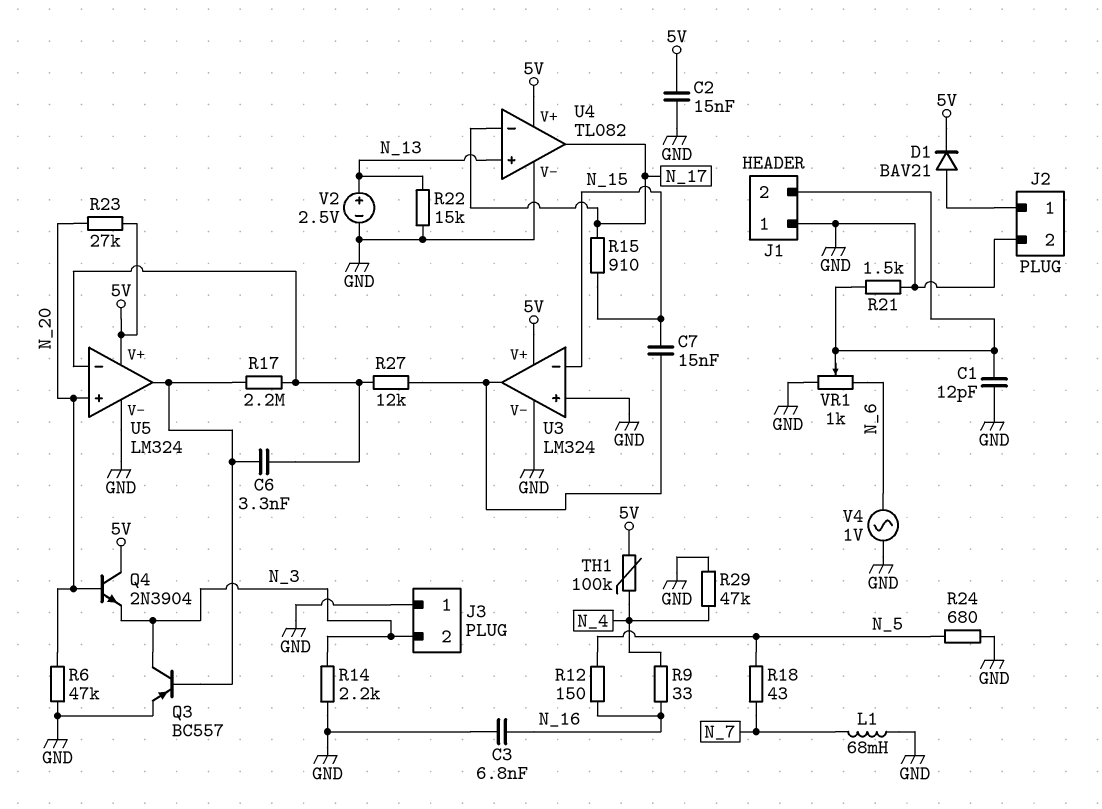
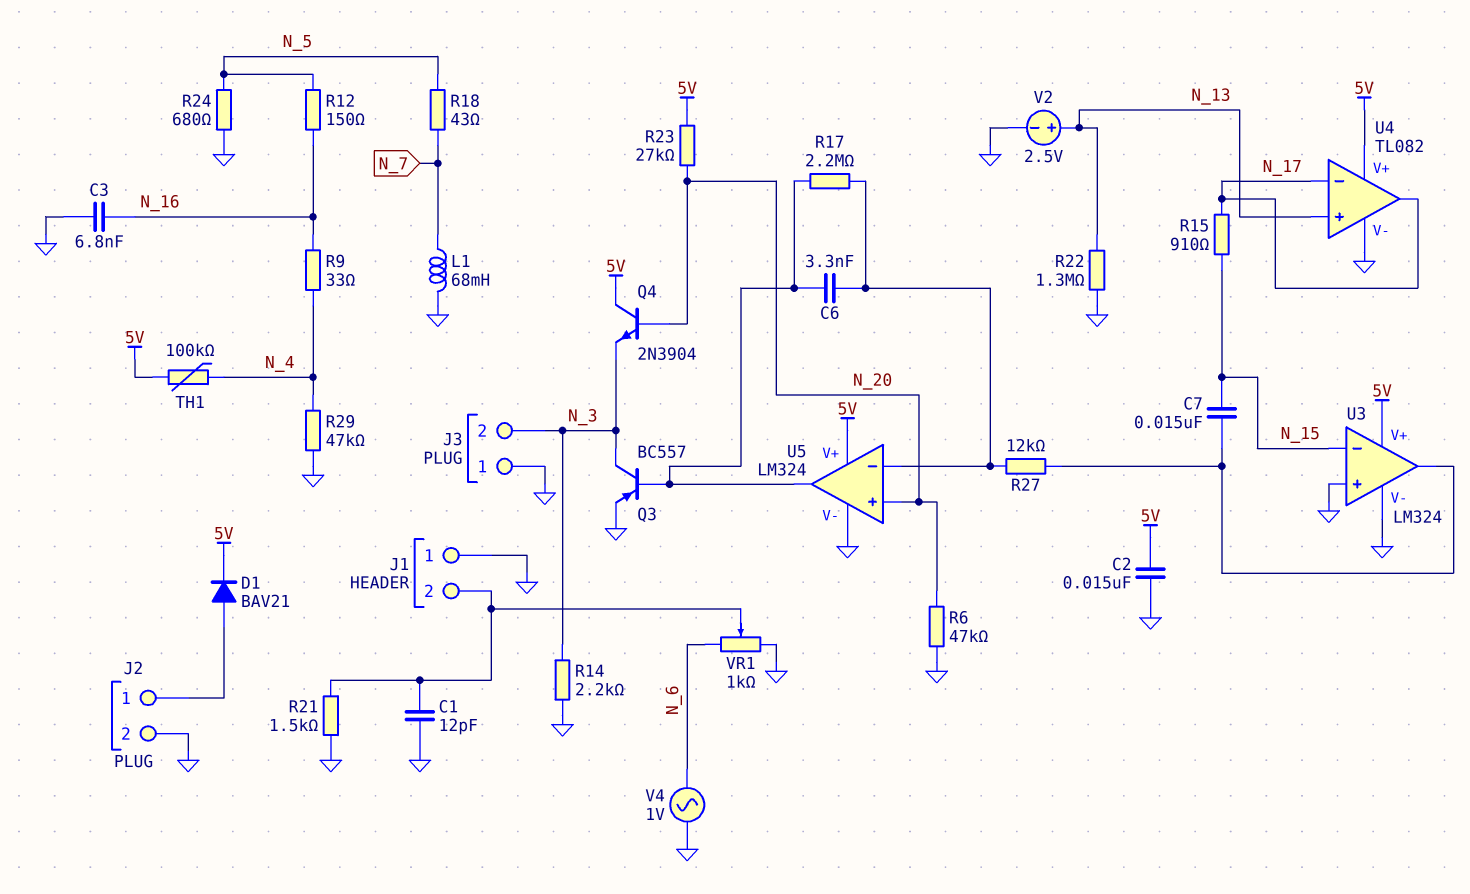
R22: 15k (GND, N_13) -> 1.3M (GND, N_13)

